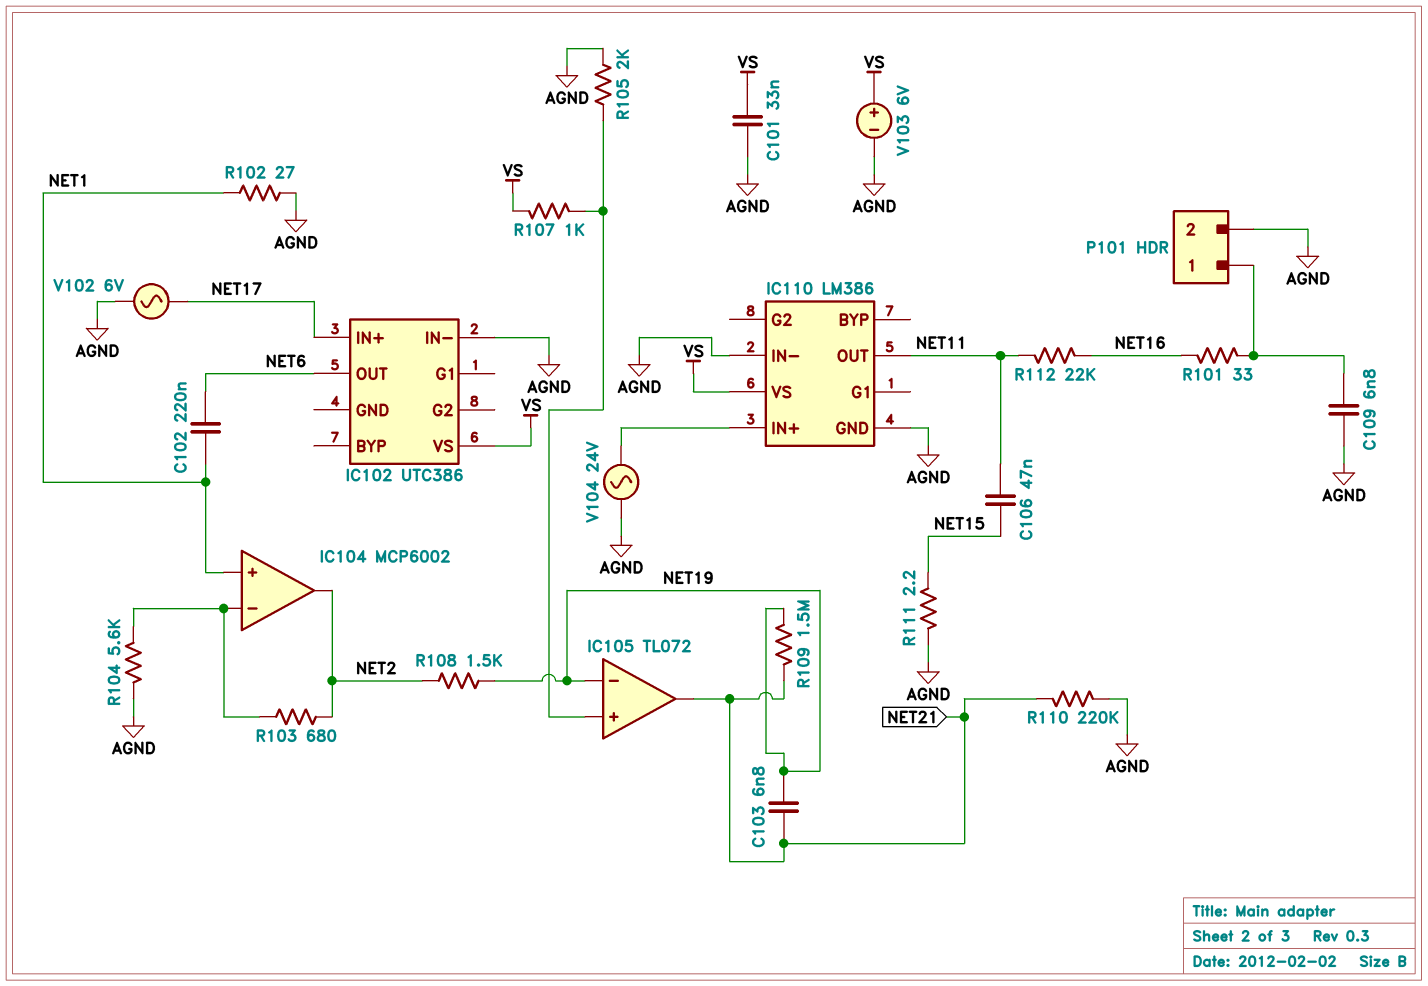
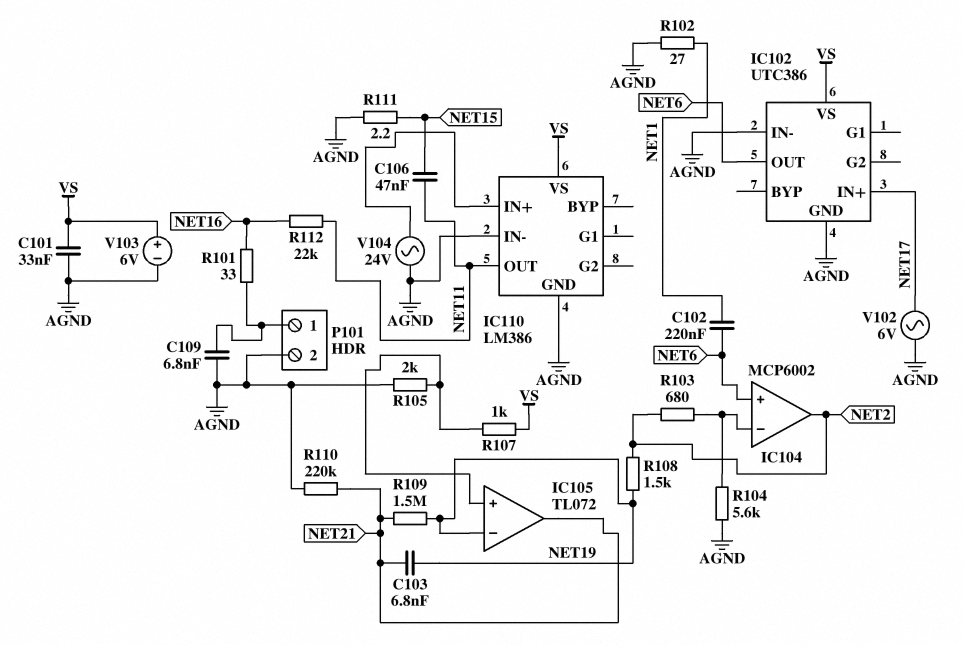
IC102 pin GND: none -> AGND
IC104 pin in+: NET1 -> NET6

